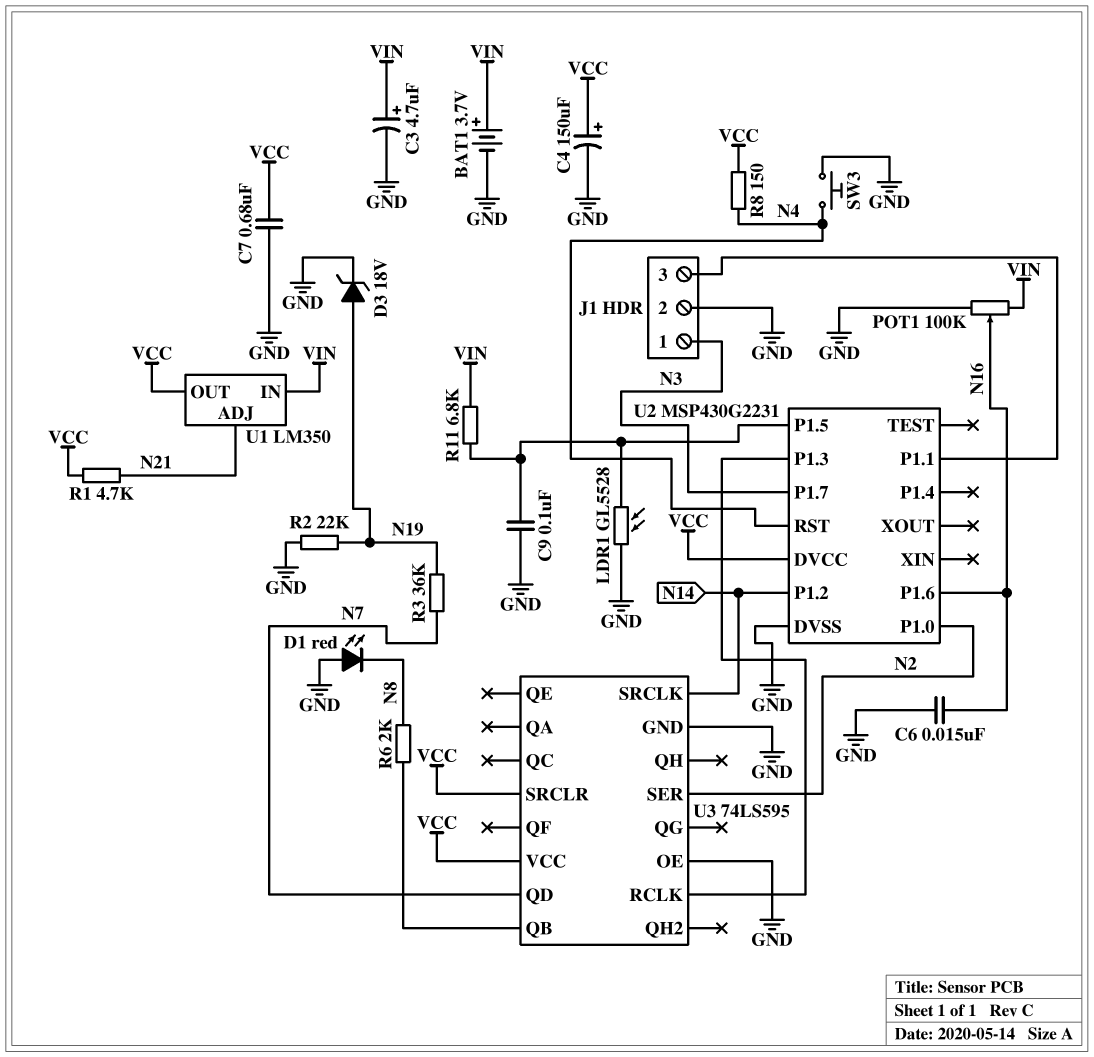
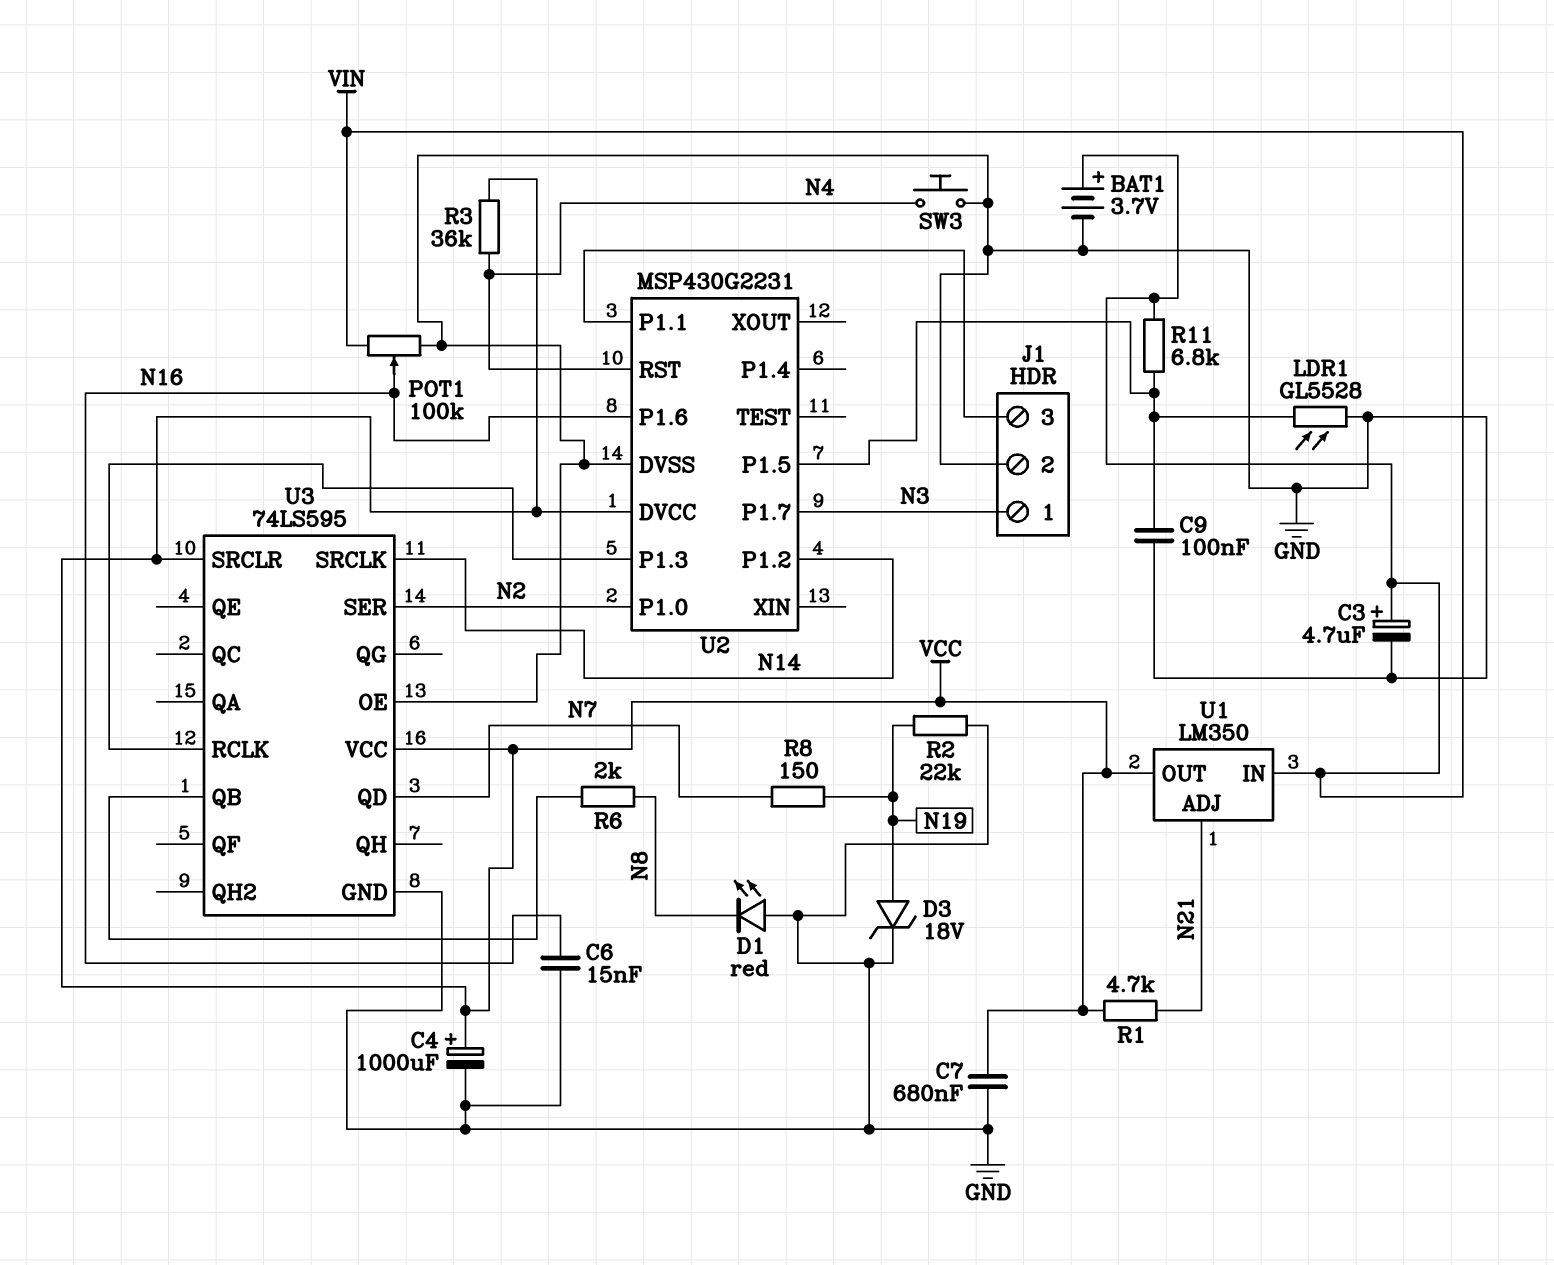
C4: 150uF (plus VCC, minus GND) -> 1000uF (plus VCC, minus GND)
R3: 36k (N7, N19) -> 36k (N4, VCC)
R8: 150 (N4, VCC) -> 150 (N7, N19)

